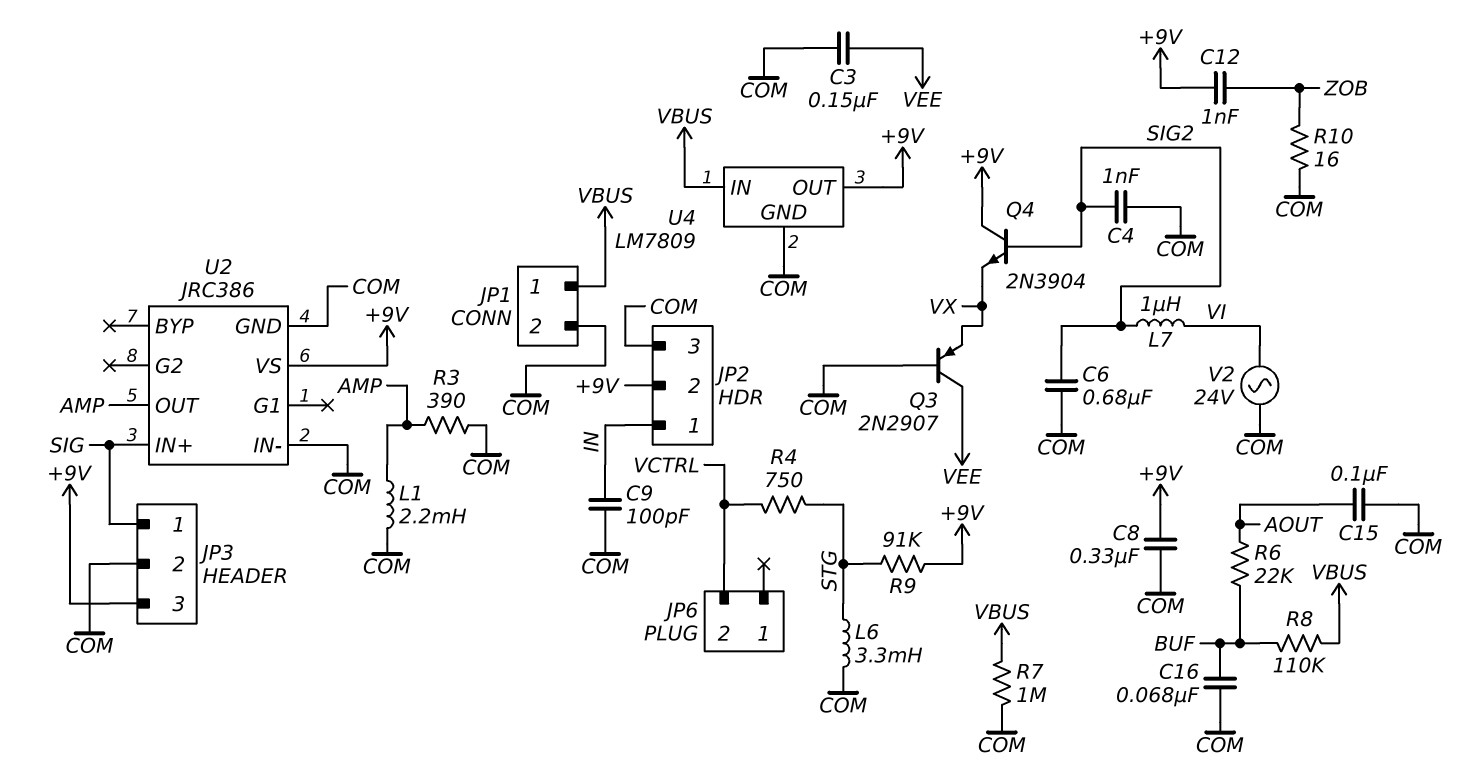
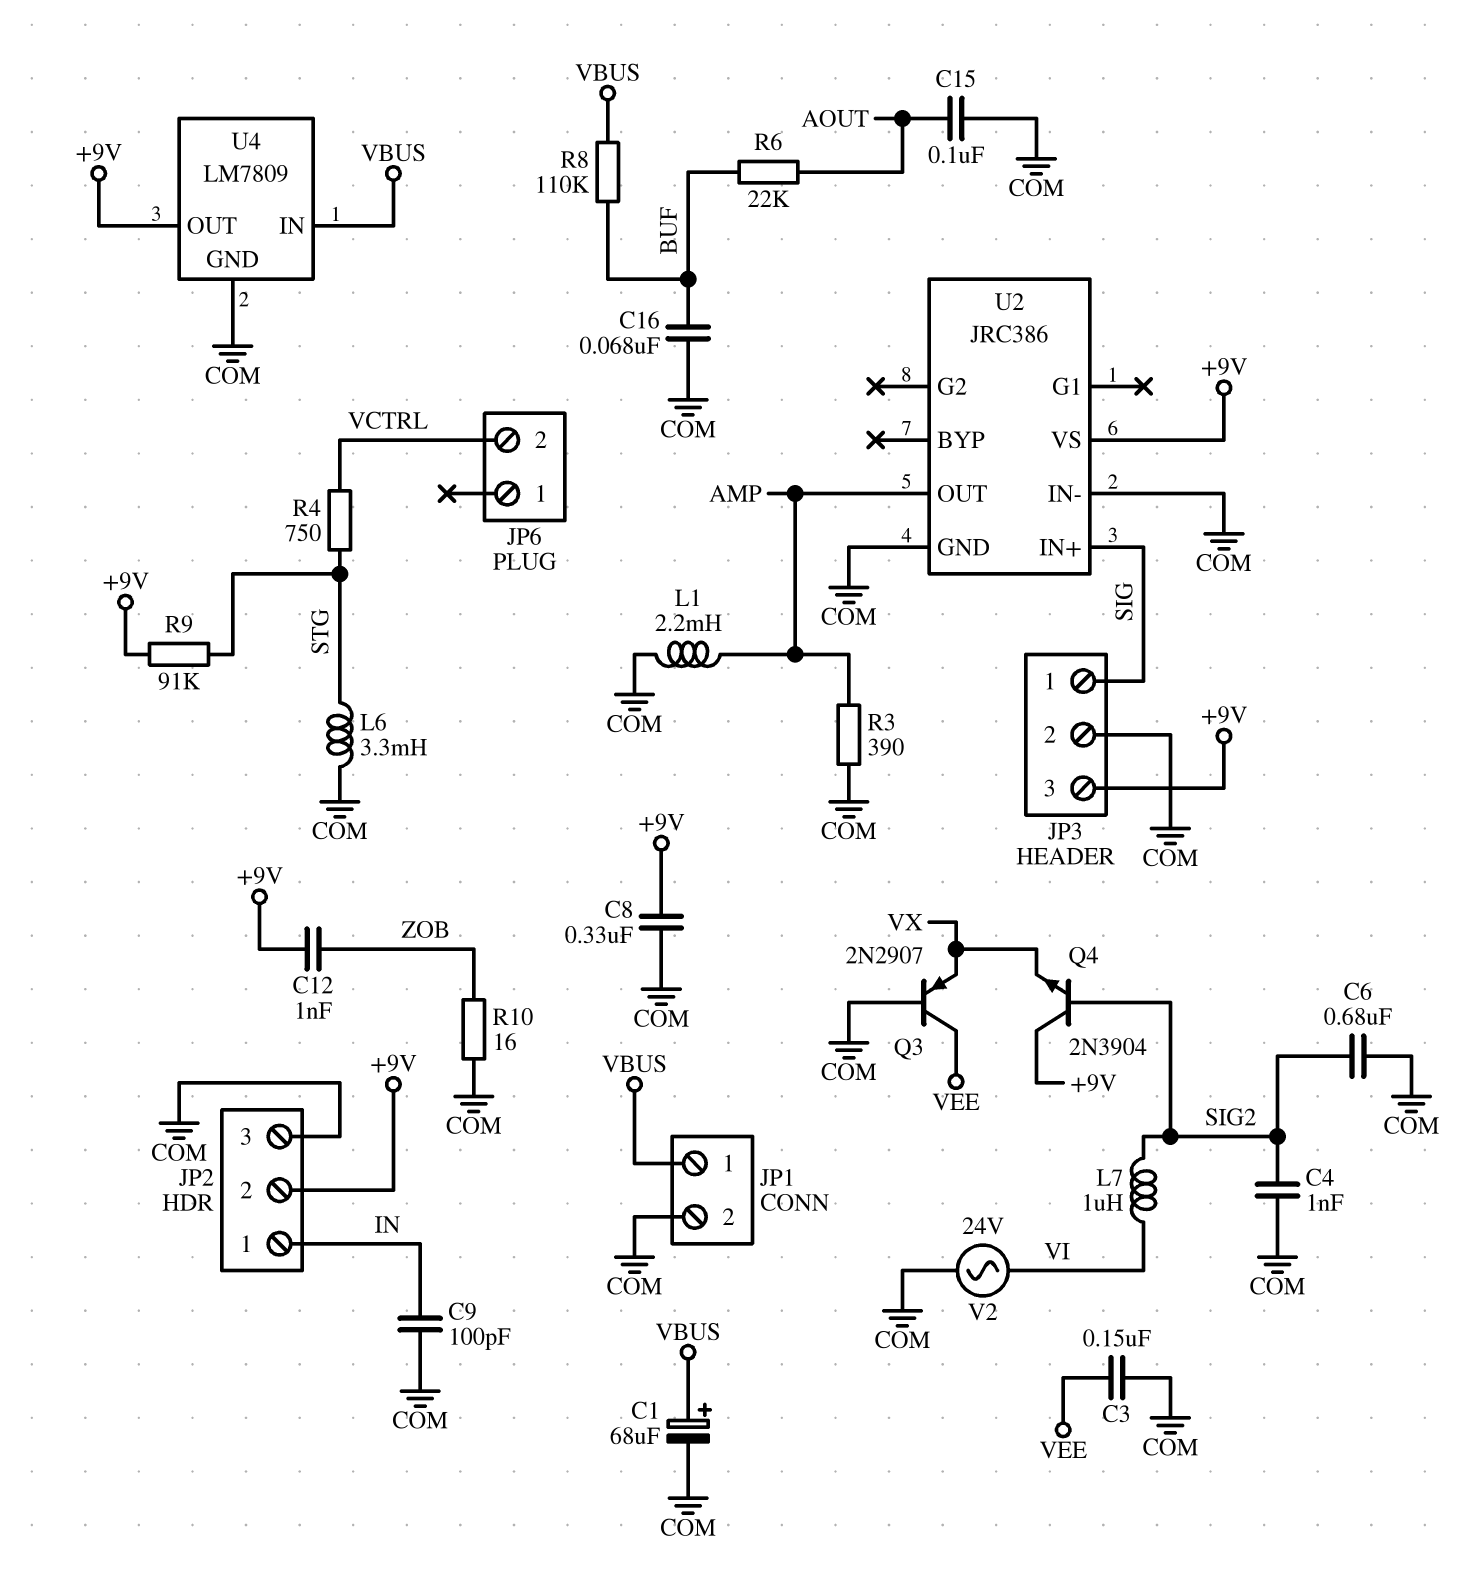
C1: none -> 68uF (plus VBUS, minus COM)
R7: 1M (COM, VBUS) -> none

